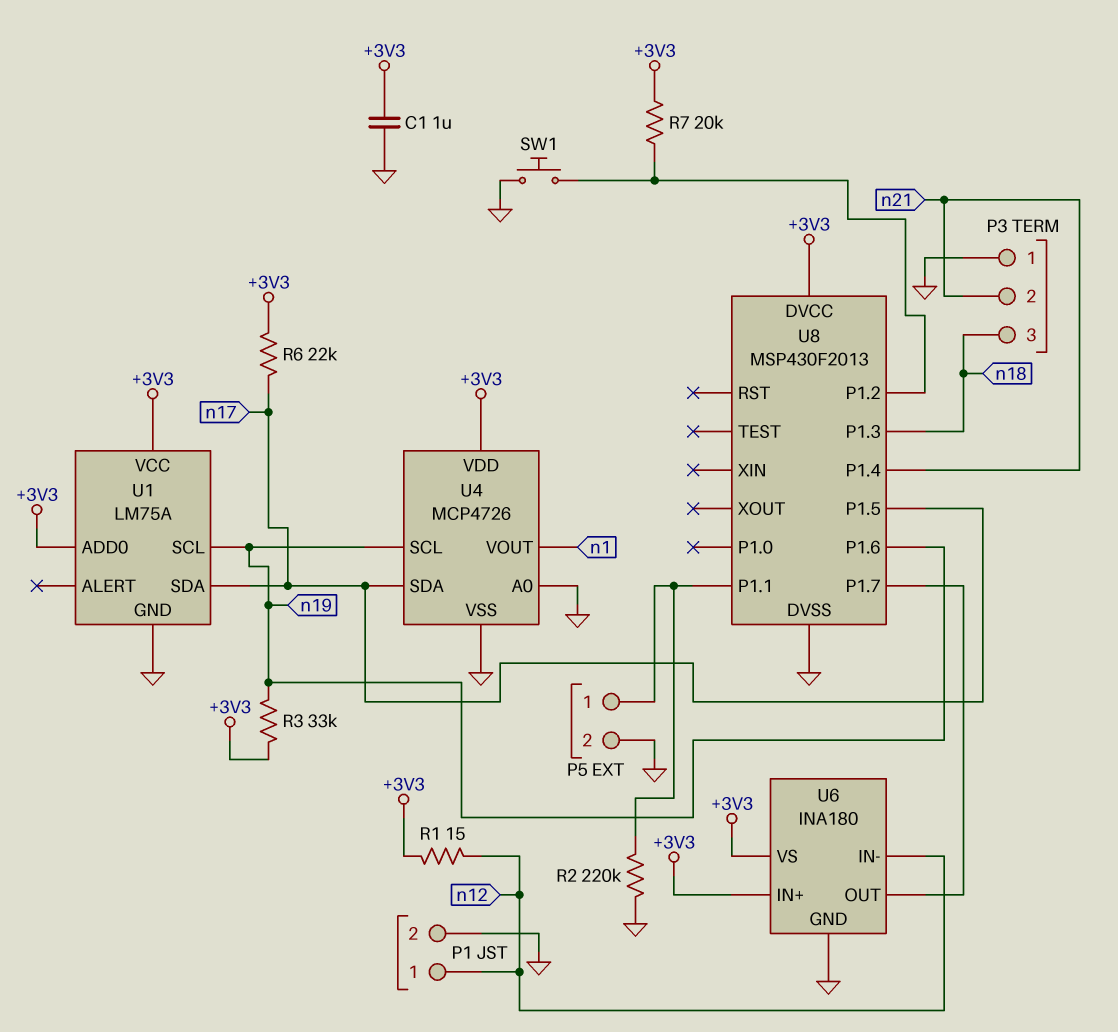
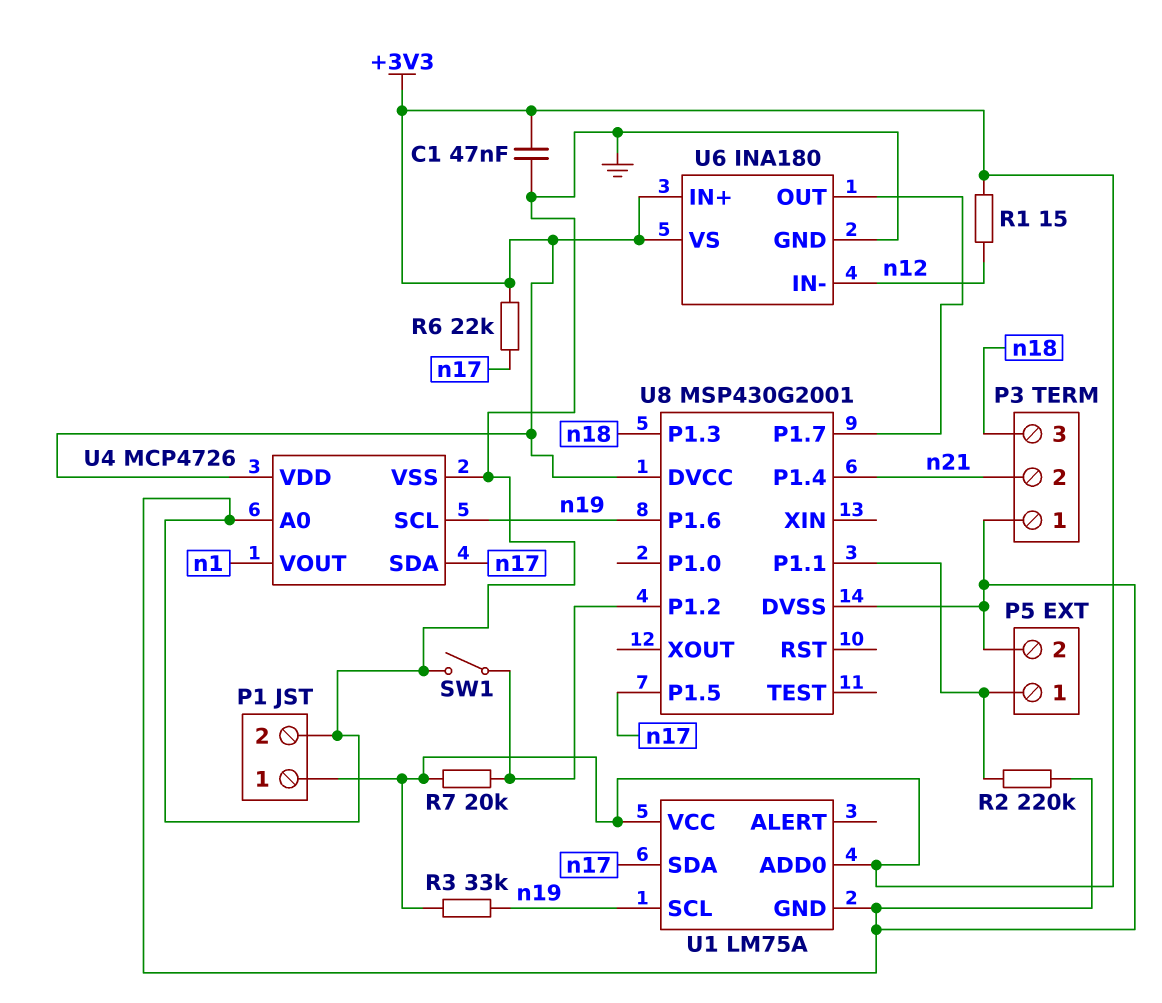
C1: 1uF (+3V3, GND) -> 47nF (+3V3, GND)
P1 pin 1: n12 -> +3V3
SW1: button (GND, U8/P1.2) -> switch (GND, U8/P1.2)
U8: MSP430F2013 -> MSP430G2001

